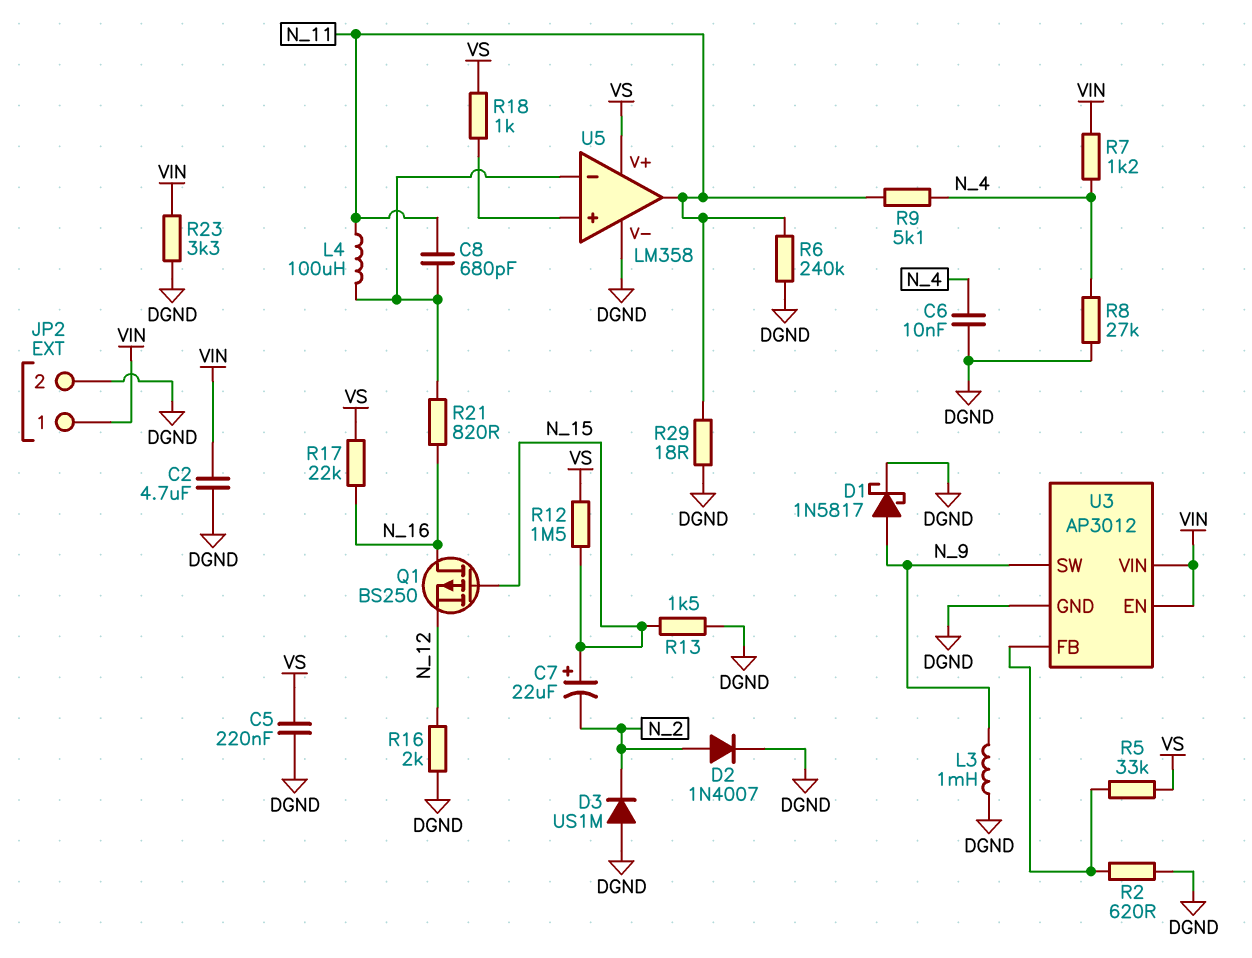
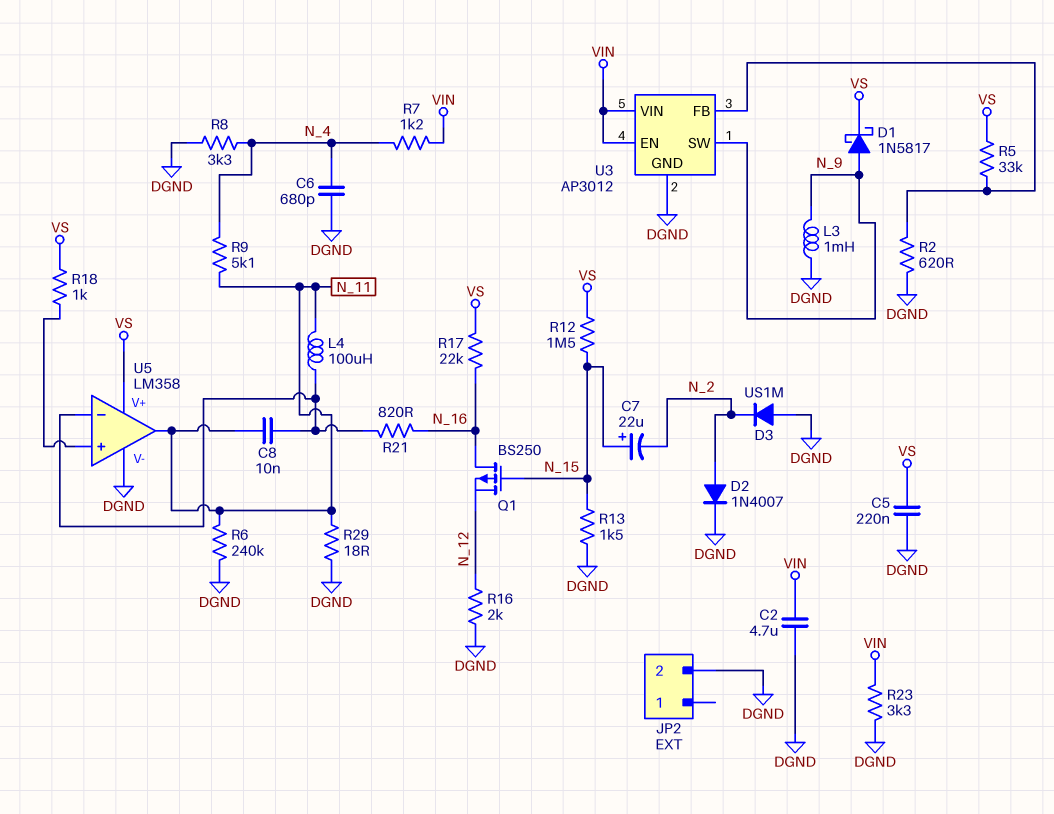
C6: 10nF (DGND, N_4) -> 680pF (DGND, N_4)
C8: 680pF (N_11, U5/in-) -> 10nF (N_11, U5/in-)
D1: schottky 1N5817 (A N_9, K DGND) -> schottky 1N5817 (A N_9, K VS)
JP2 pin 1: VIN -> none
R8: 27k (DGND, N_4) -> 3.3k (DGND, N_4)

